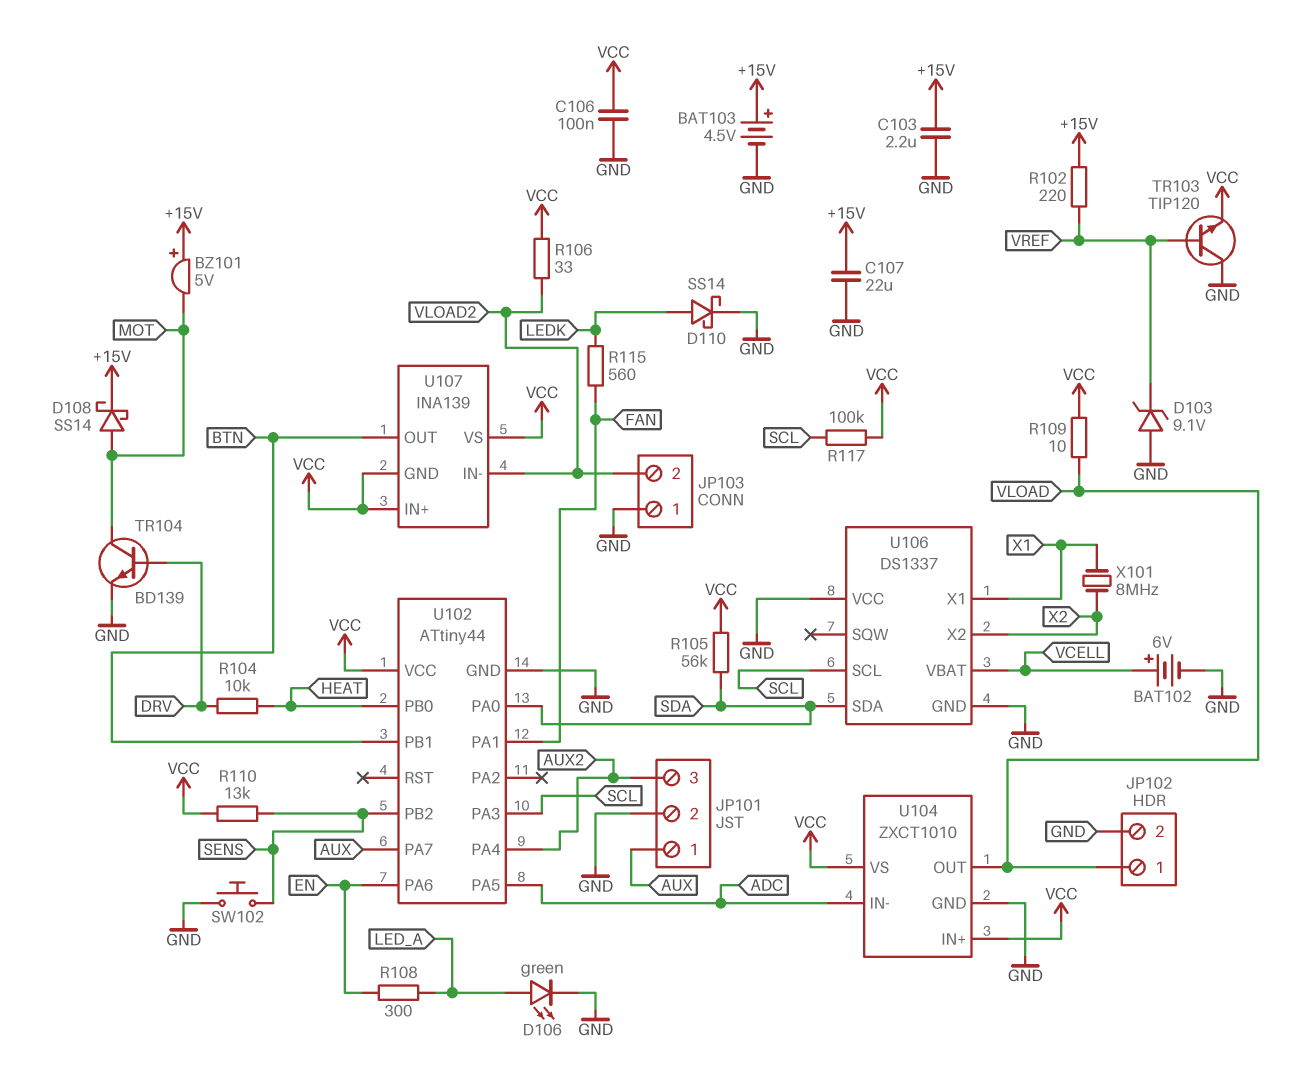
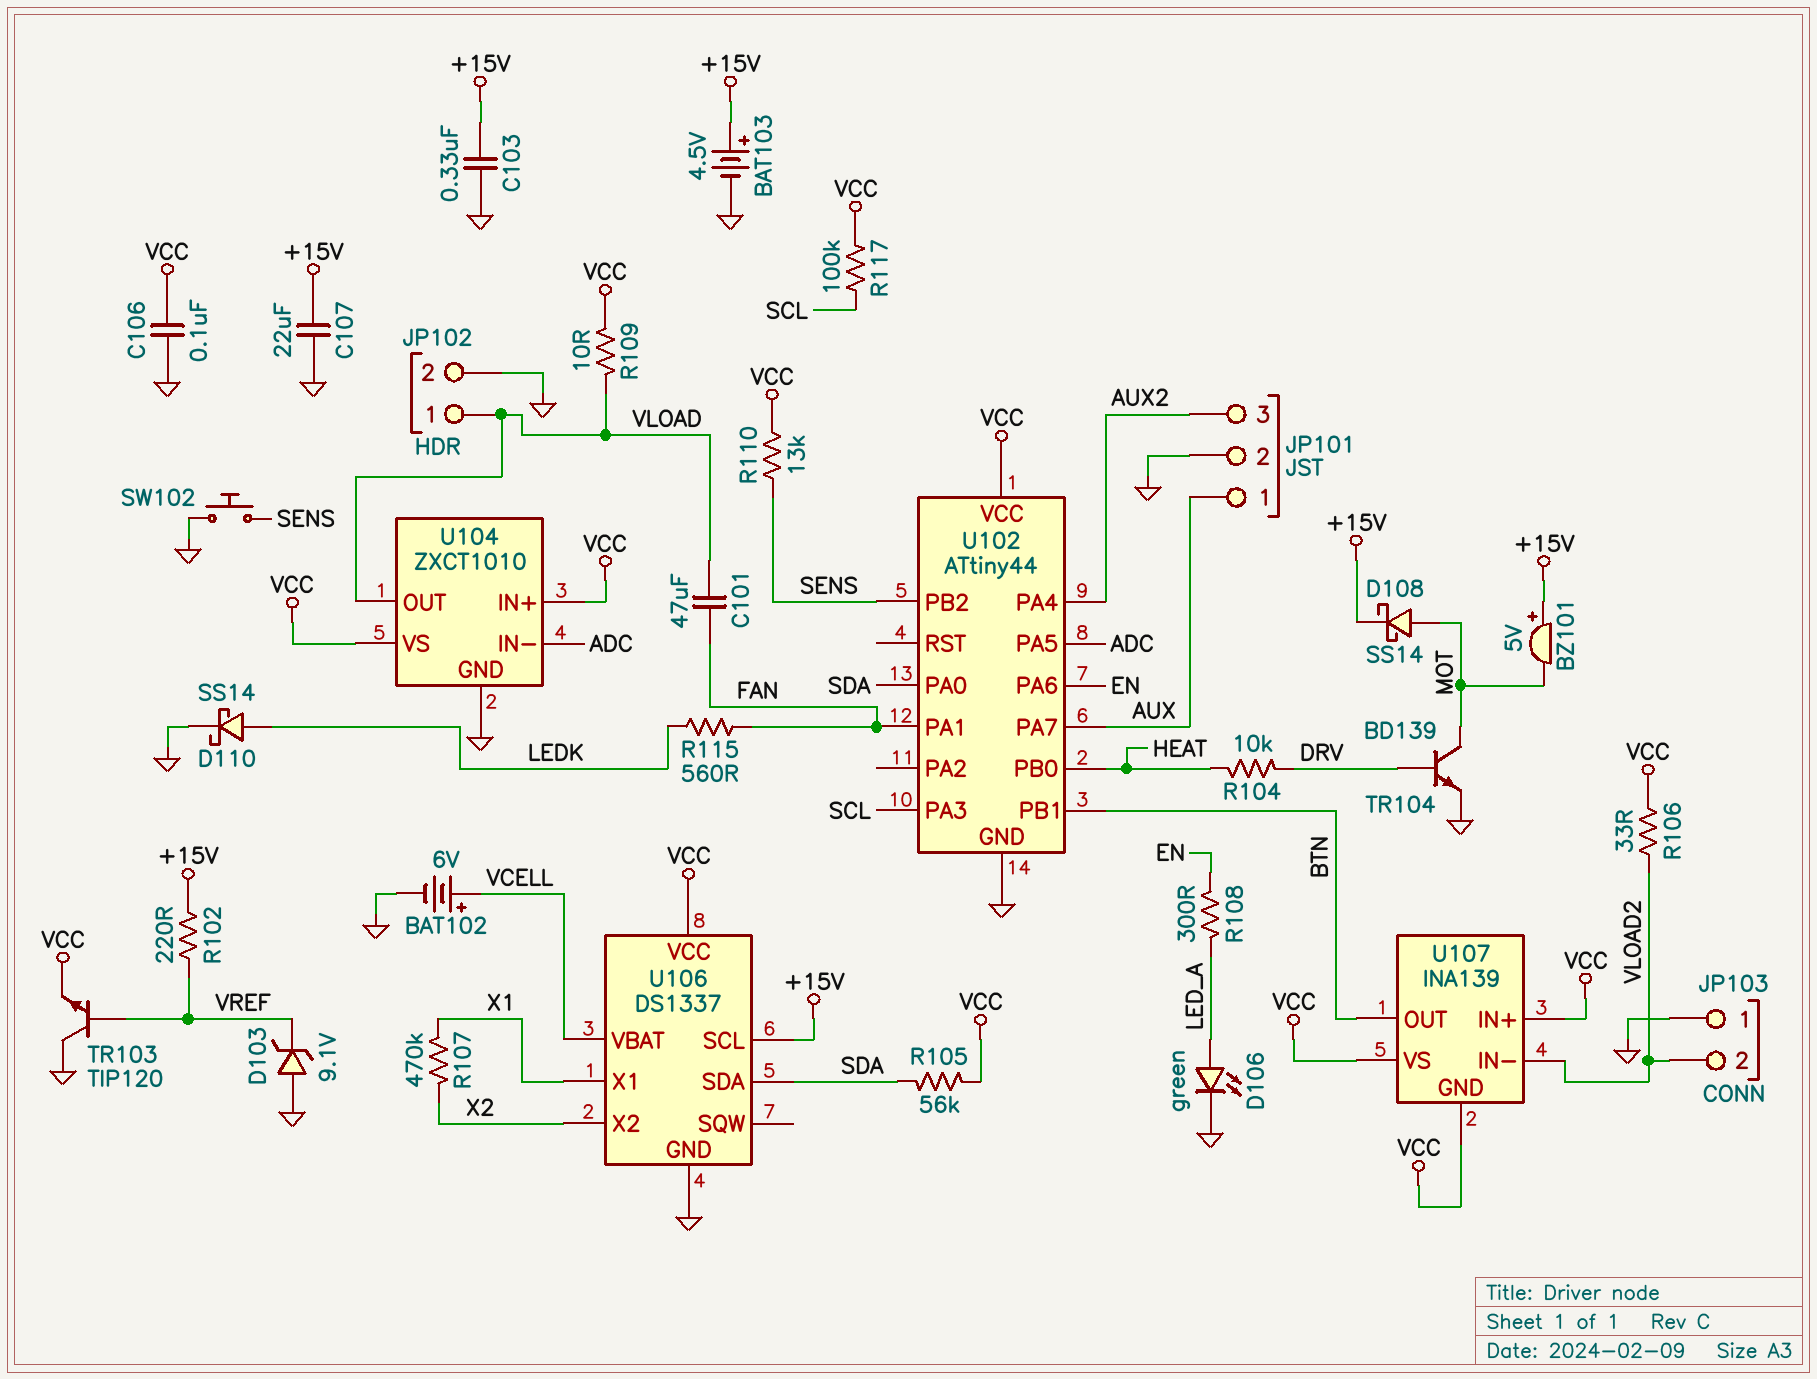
C101: none -> 47uF (FAN, VLOAD)
C103: 2.2uF (+15V, GND) -> 330nF (+15V, GND)
R107: none -> 470k (X1, X2)
U106 pin SCL: SCL -> +15V
U106 pin VCC: GND -> VCC
X101: 8MHz (X1, X2) -> none

